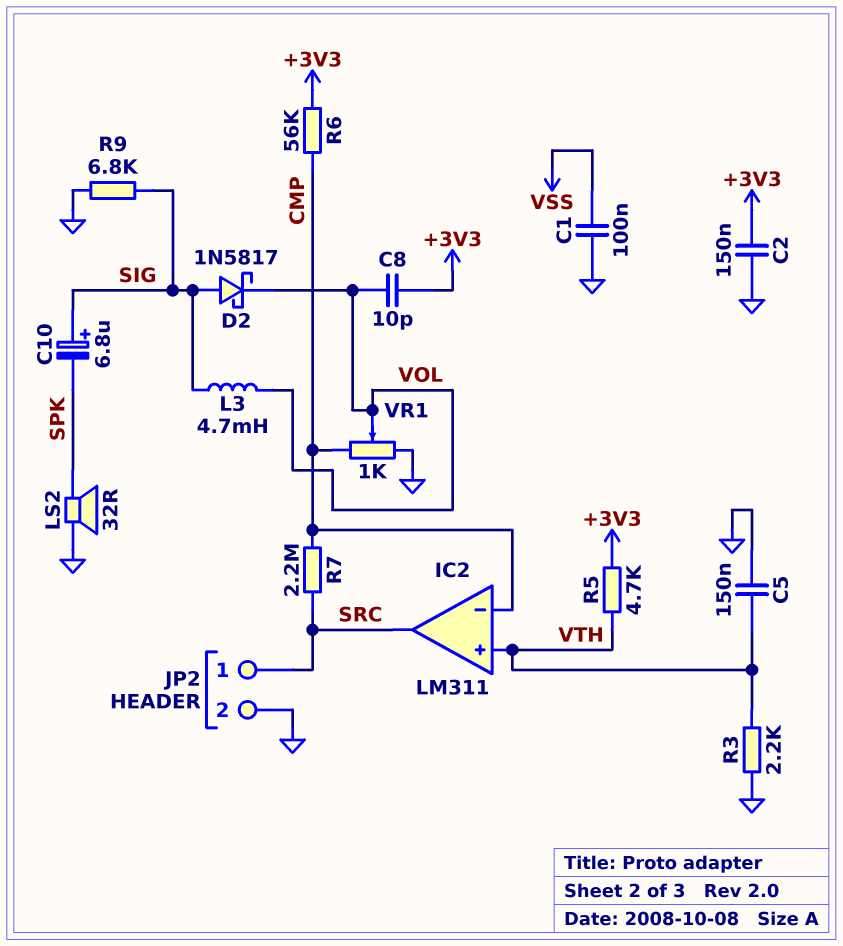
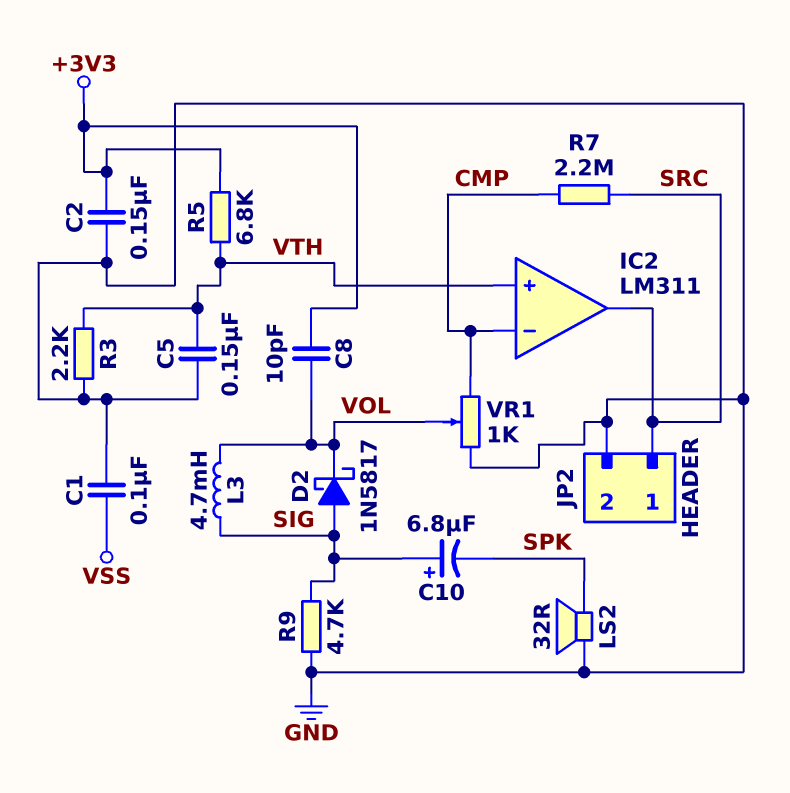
R5: 4.7k (+3V3, VTH) -> 6.8k (+3V3, VTH)
R6: 56k (+3V3, CMP) -> none
R9: 6.8k (GND, SIG) -> 4.7k (GND, SIG)

